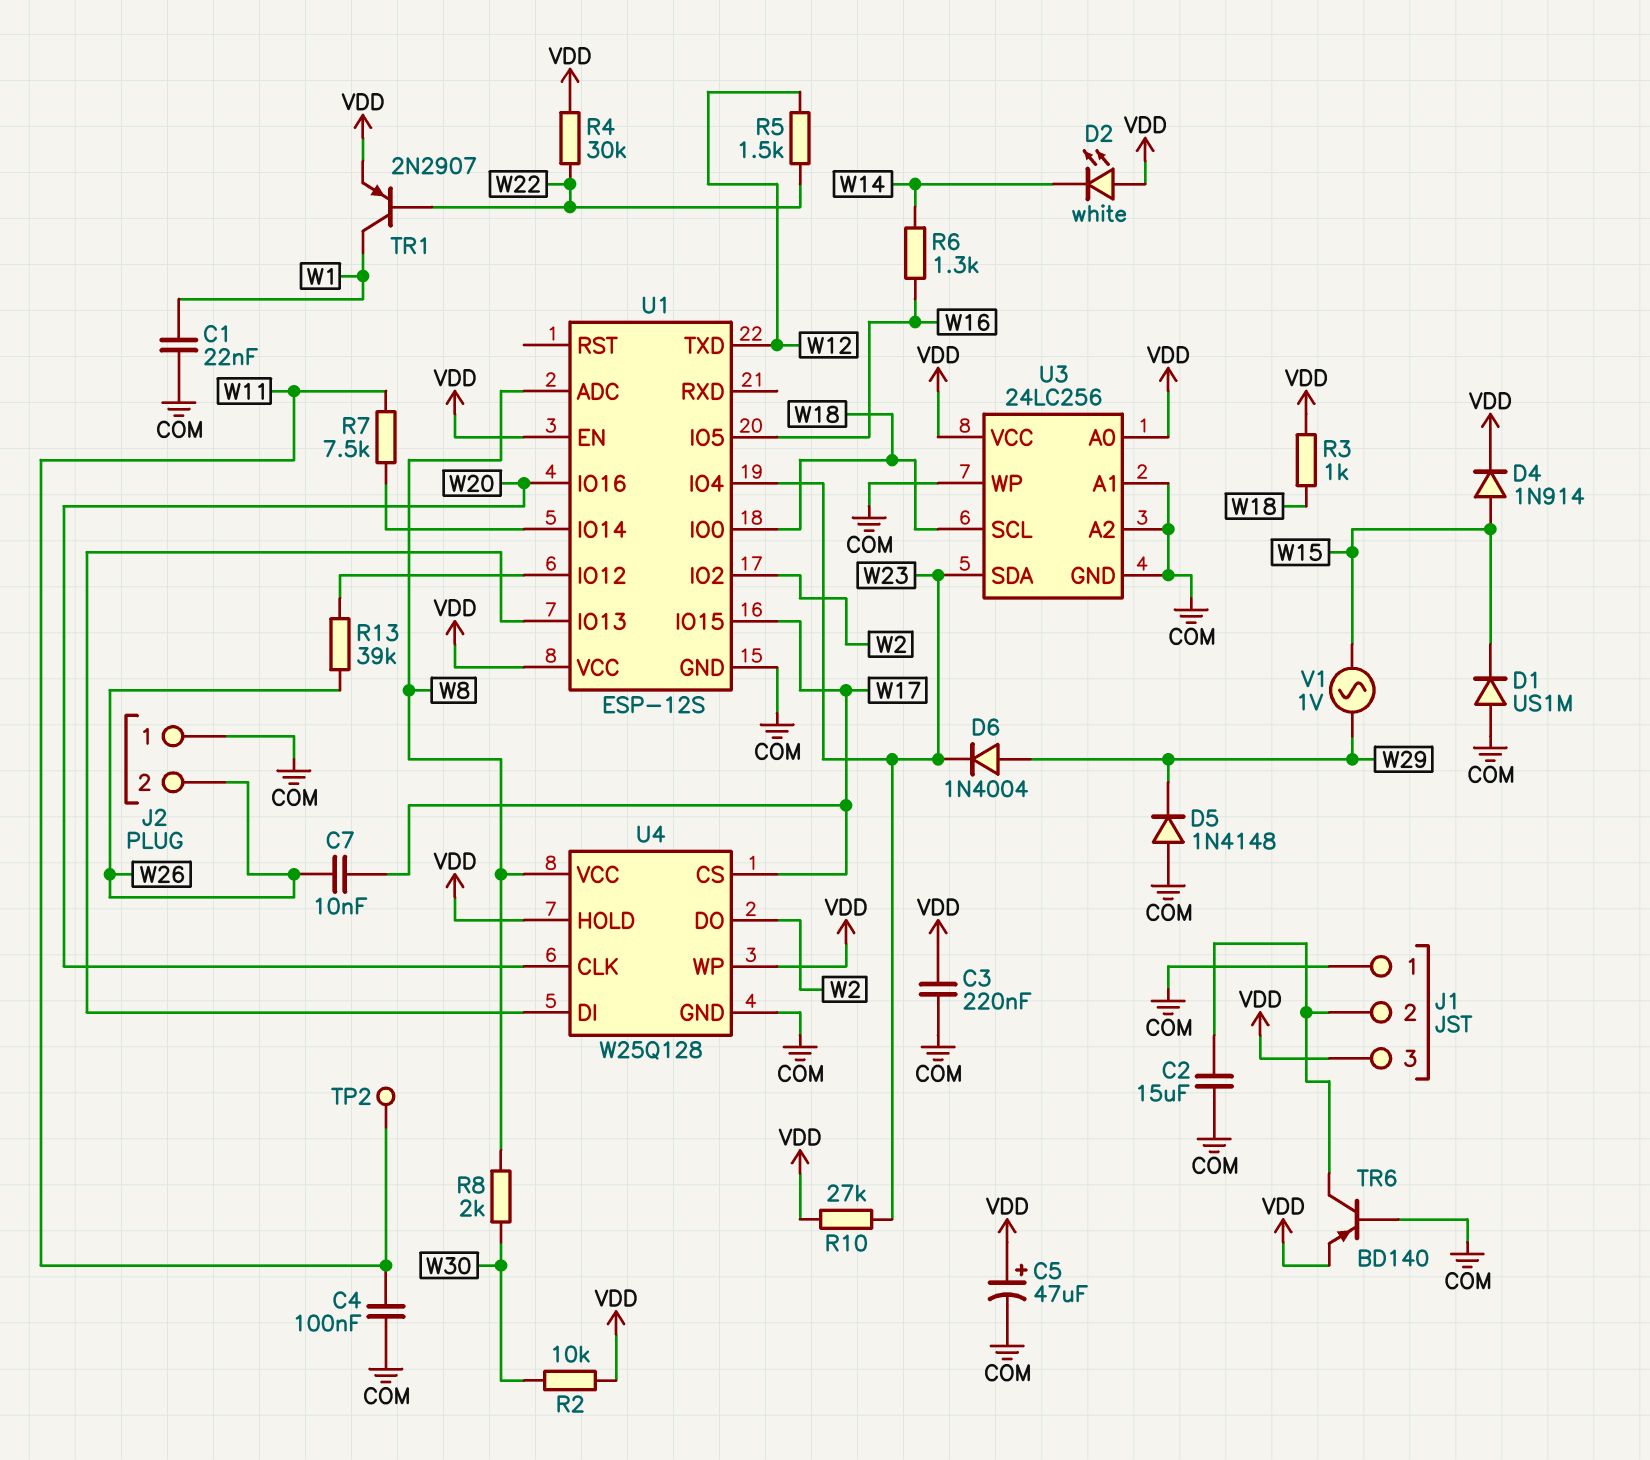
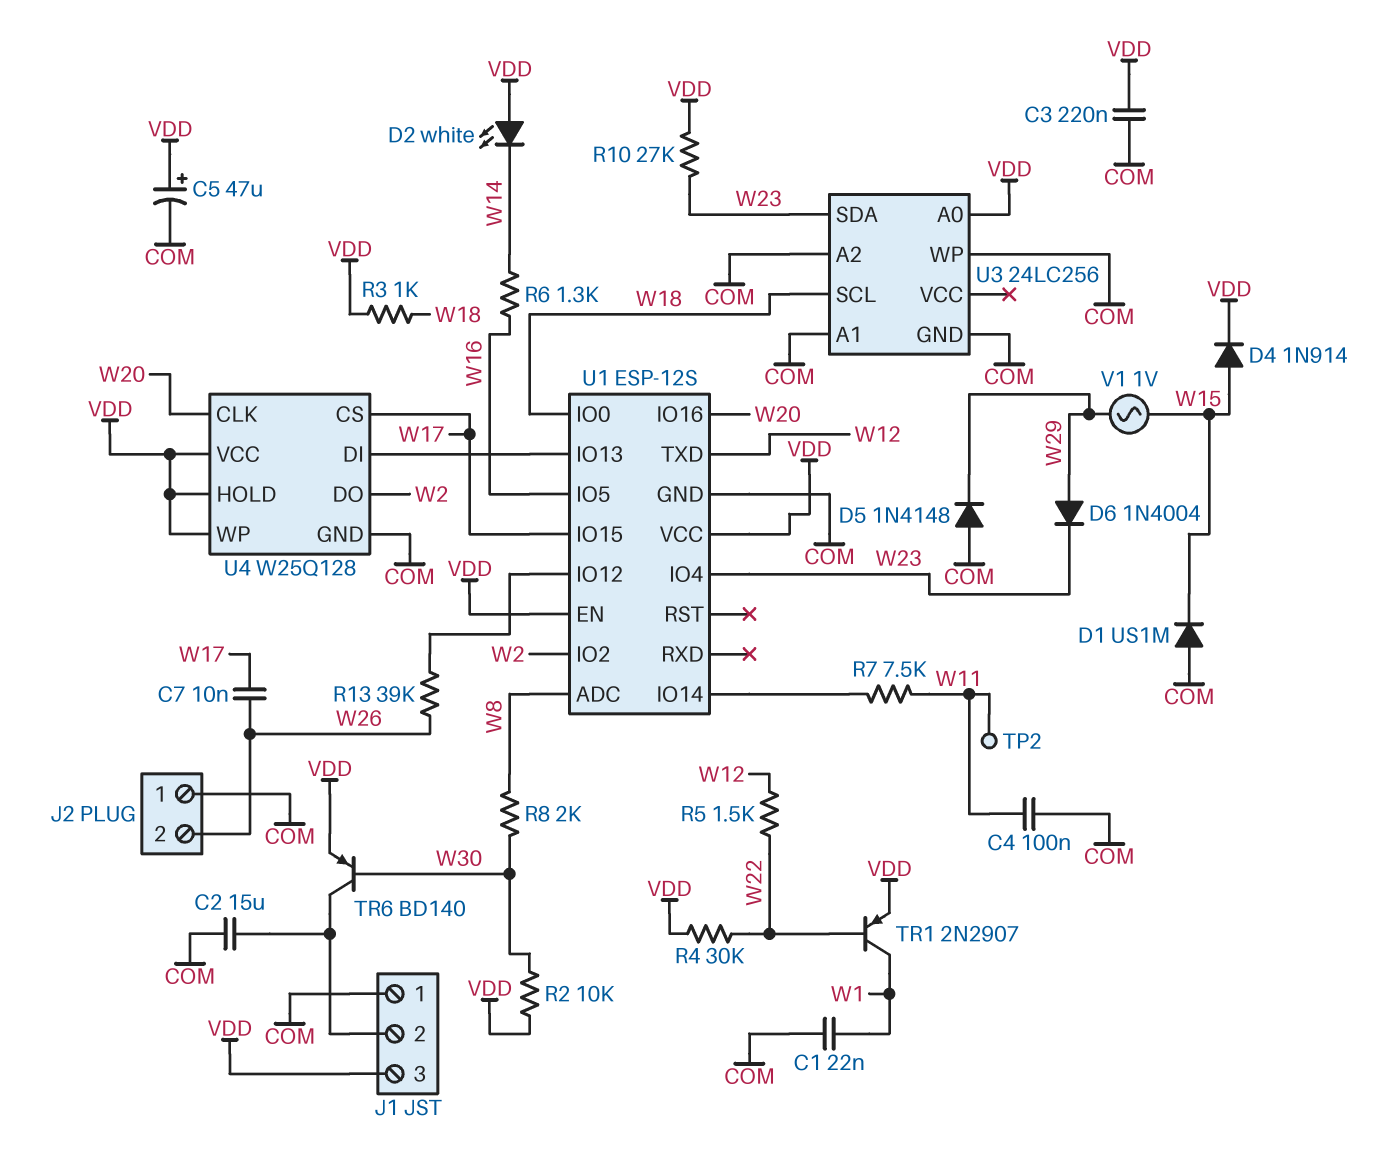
TR6: PNP BD140 (B COM, C J1/2, E VDD) -> PNP BD140 (B W30, C J1/2, E VDD)
U3 pin VCC: VDD -> none
U4 pin VCC: W8 -> VDD

